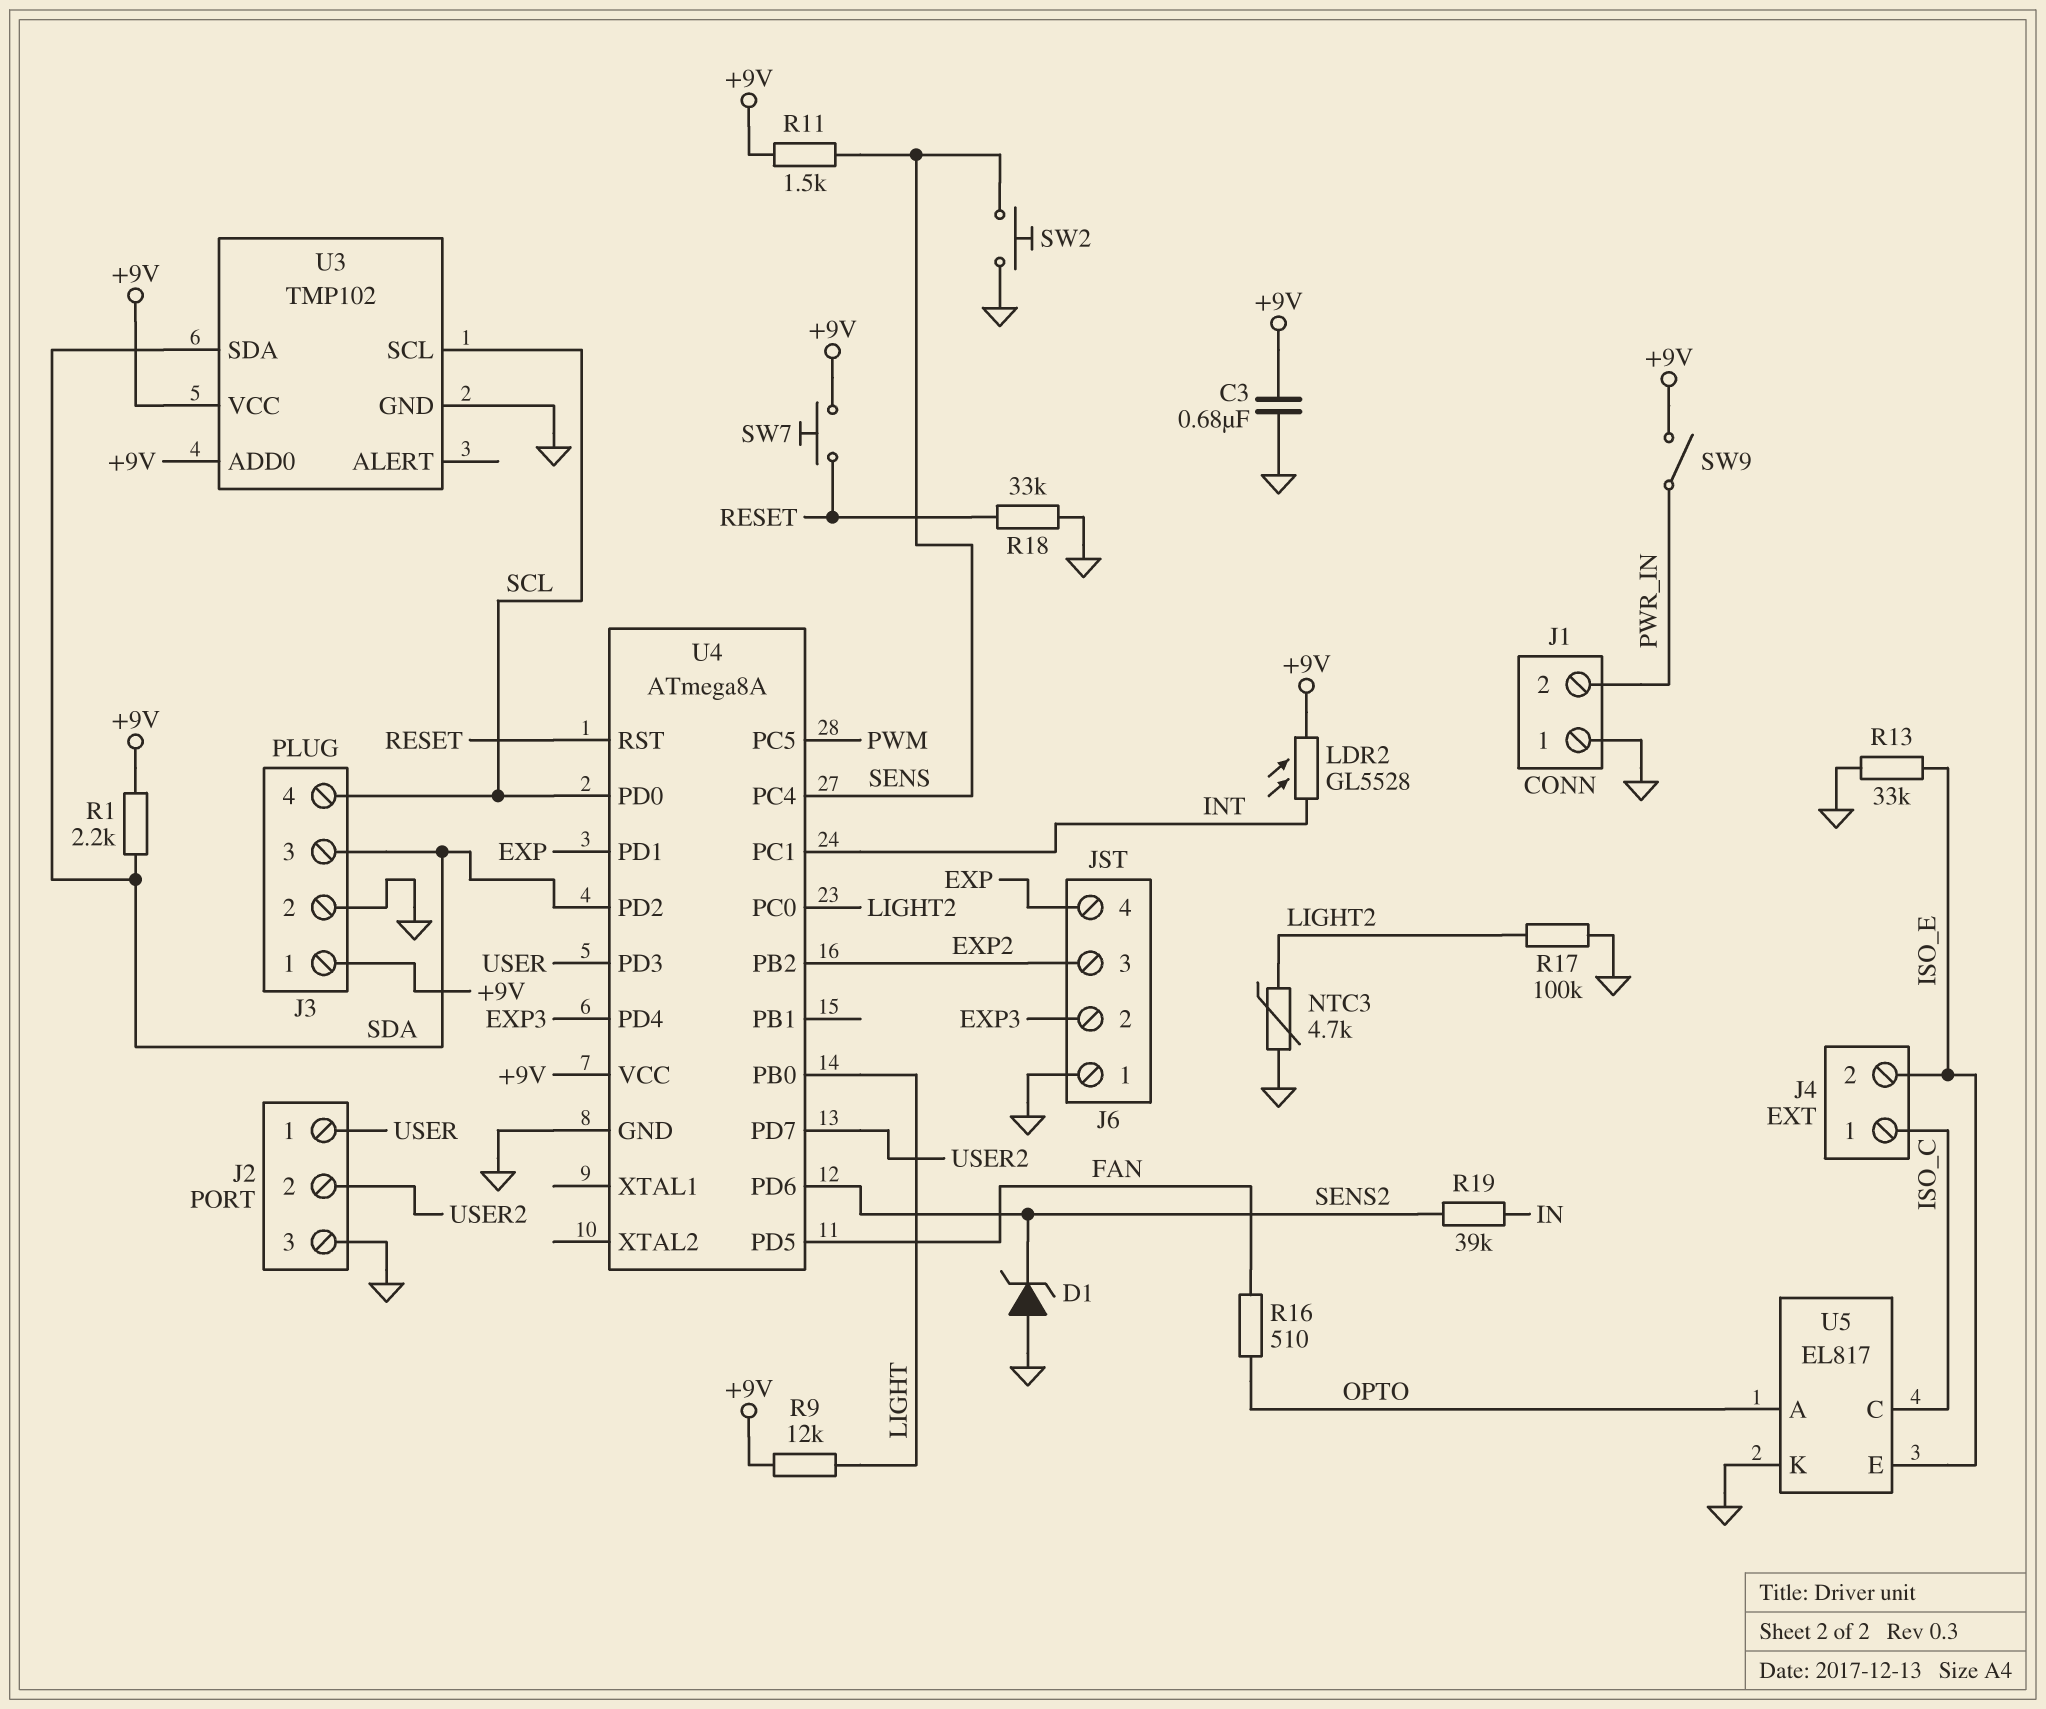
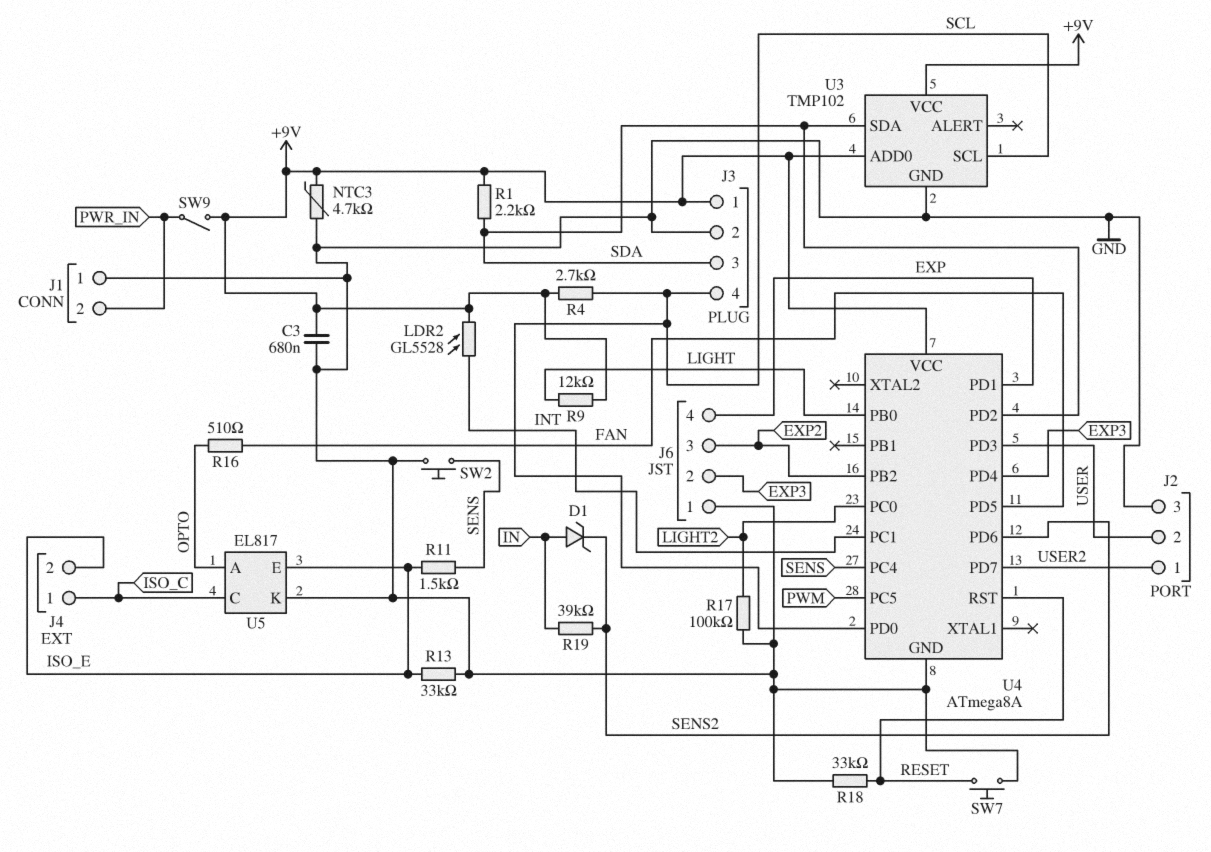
D1: zener (A GND, K SENS2) -> zener (A IN, K SENS2)
J2 pin 1: USER -> USER2
J2 pin 2: USER2 -> USER
NTC3: 4.7k (GND, LIGHT2) -> 4.7k (+9V, GND)
R4: none -> 2.7k (+9V, SCL)
R11: 1.5k (+9V, SENS) -> 1.5k (ISO_E, SENS)
SW7: button (+9V, RESET) -> button (GND, RESET)

